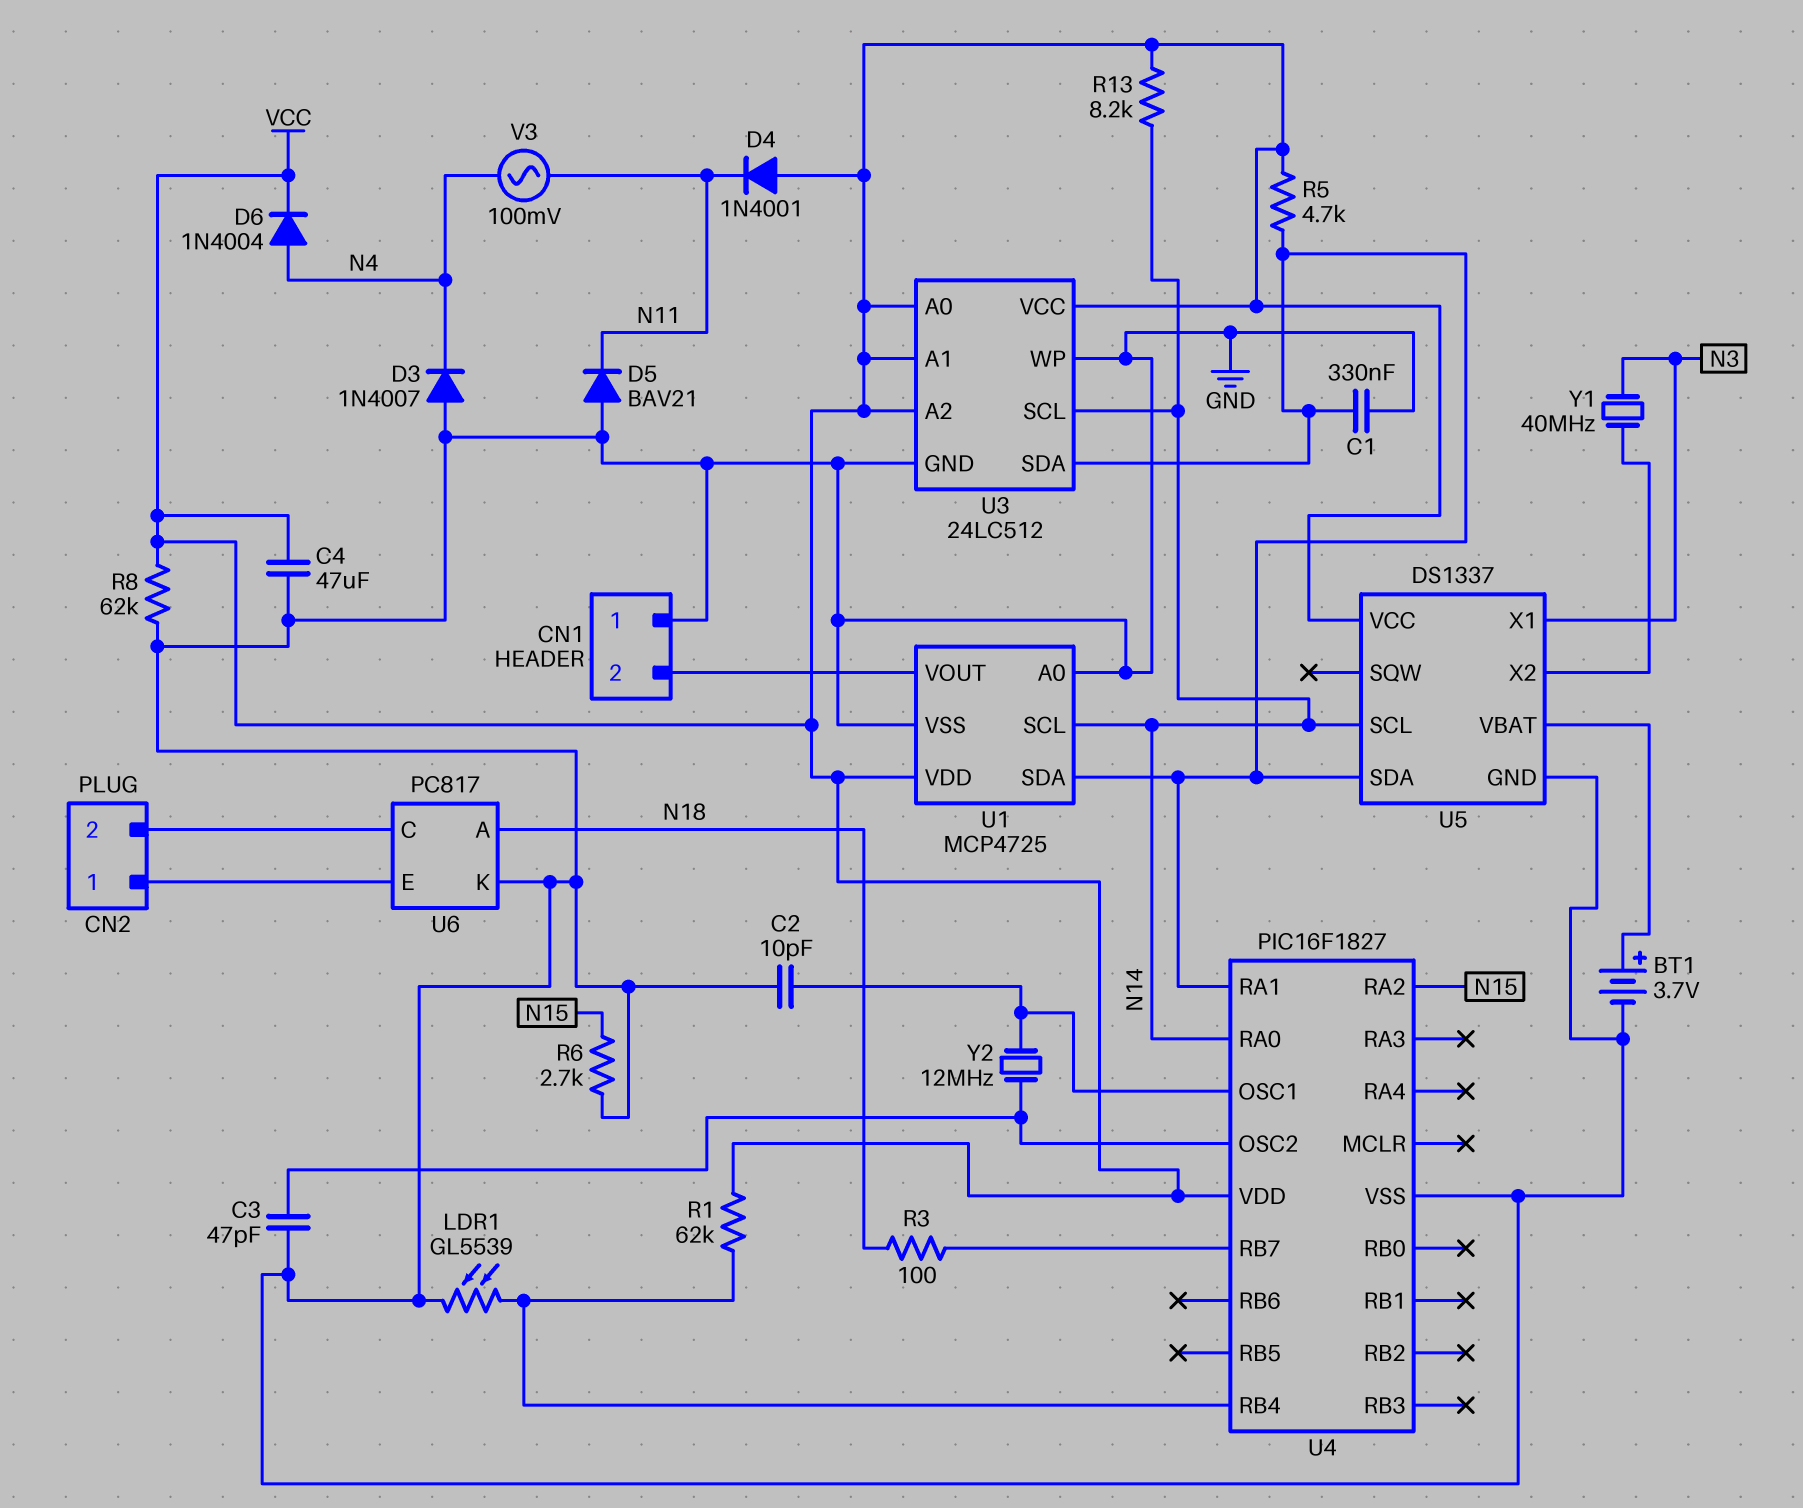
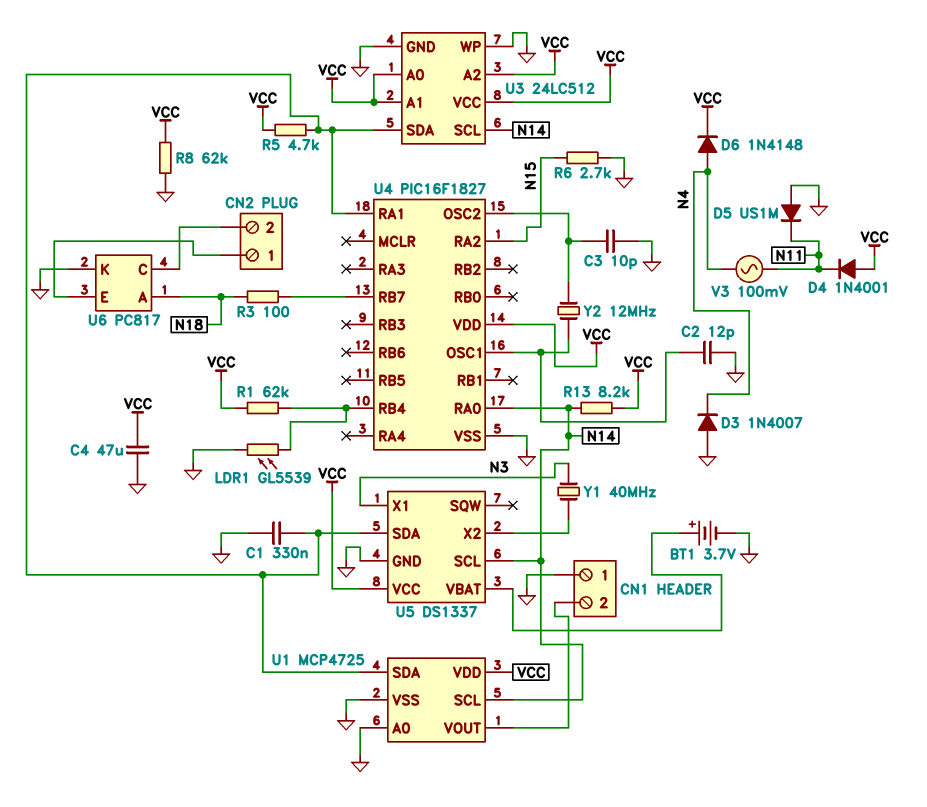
C2: 10pF (GND, U4/OSC1) -> 12pF (GND, U4/OSC1)
C3: 47pF (GND, U4/OSC2) -> 10pF (GND, U4/OSC2)
D5: diode BAV21 (A GND, K N11) -> diode US1M (A GND, K N11)
D6: diode 1N4004 (A N4, K VCC) -> diode 1N4148 (A N4, K VCC)

